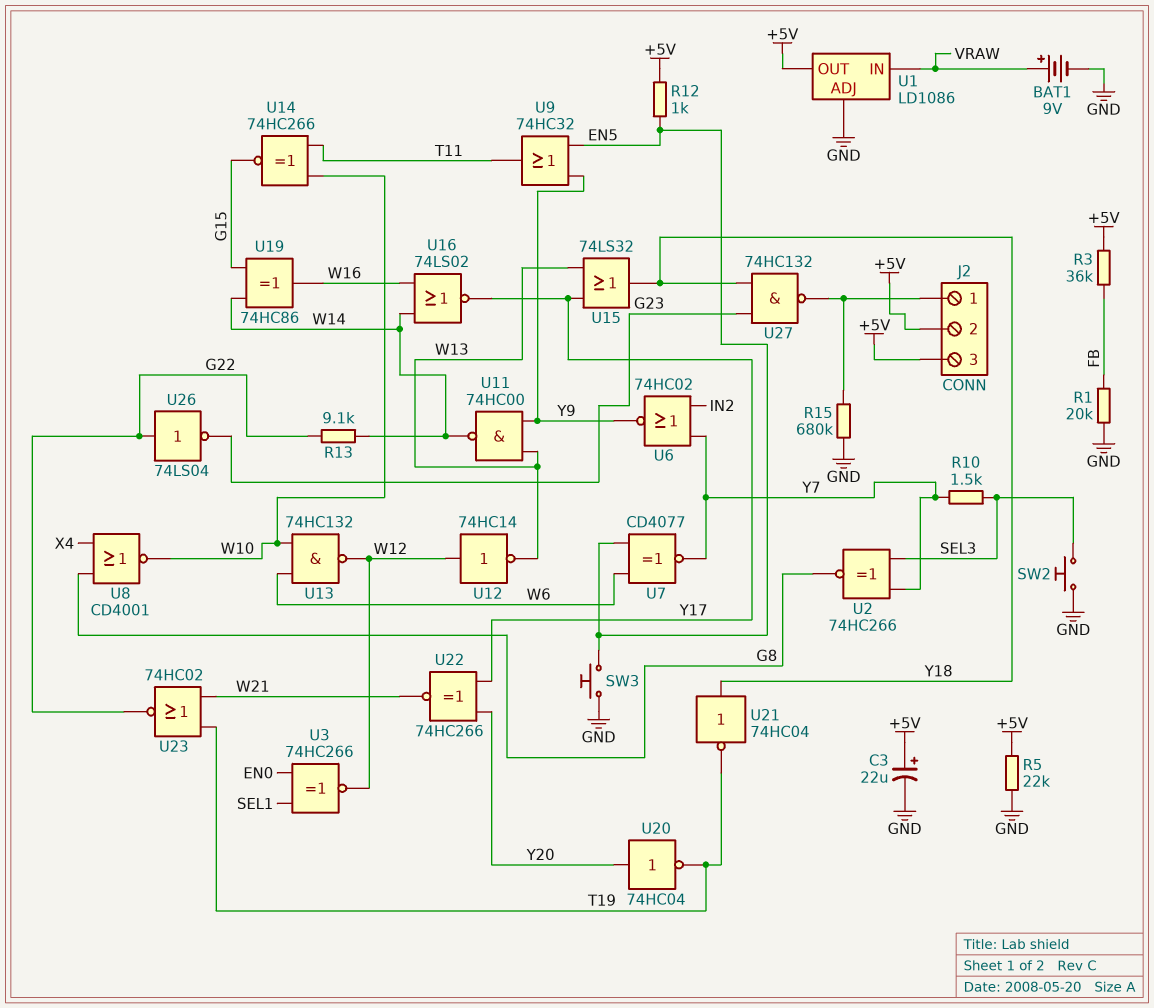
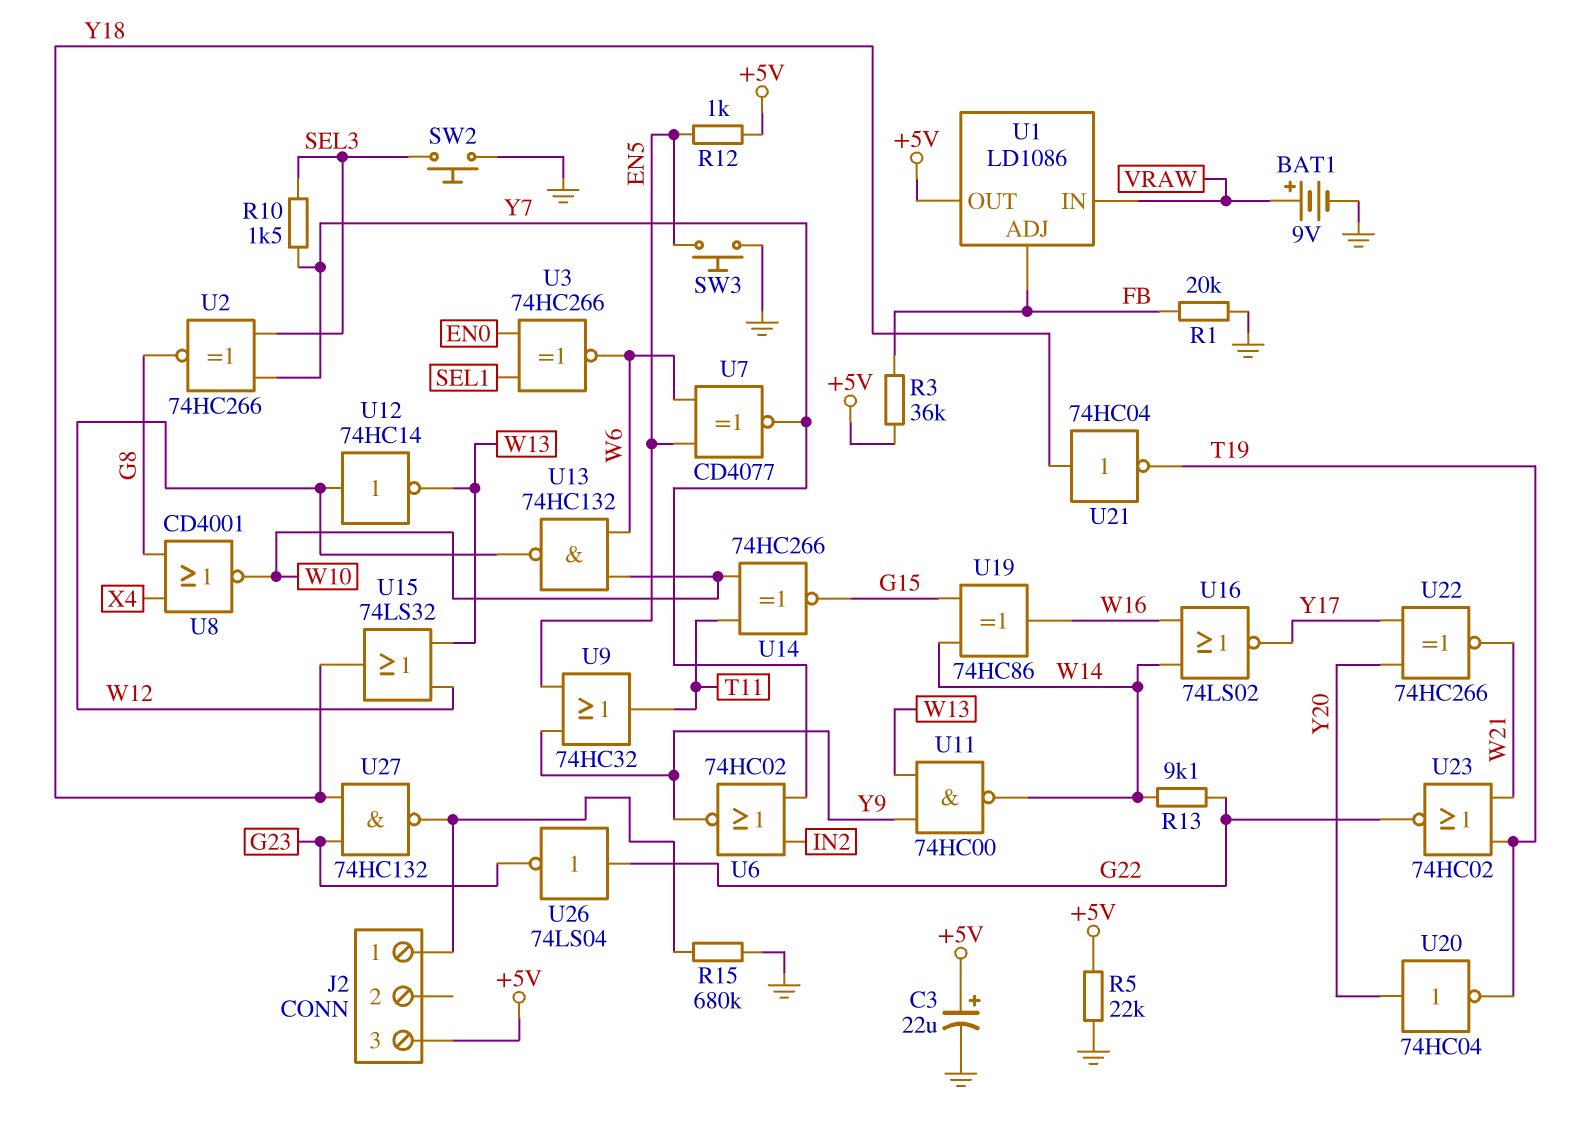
J2 pin 2: +5V -> none
U1 pin ADJ: GND -> FB
U3: XNOR 74HC266 (in EN0, in SEL1, out W12) -> XNOR 74HC266 (in EN0, in SEL1, out W6)
U15: OR 74LS32 (in W13, in Y17, out Y18) -> OR 74LS32 (in W12, in W13, out Y18)

